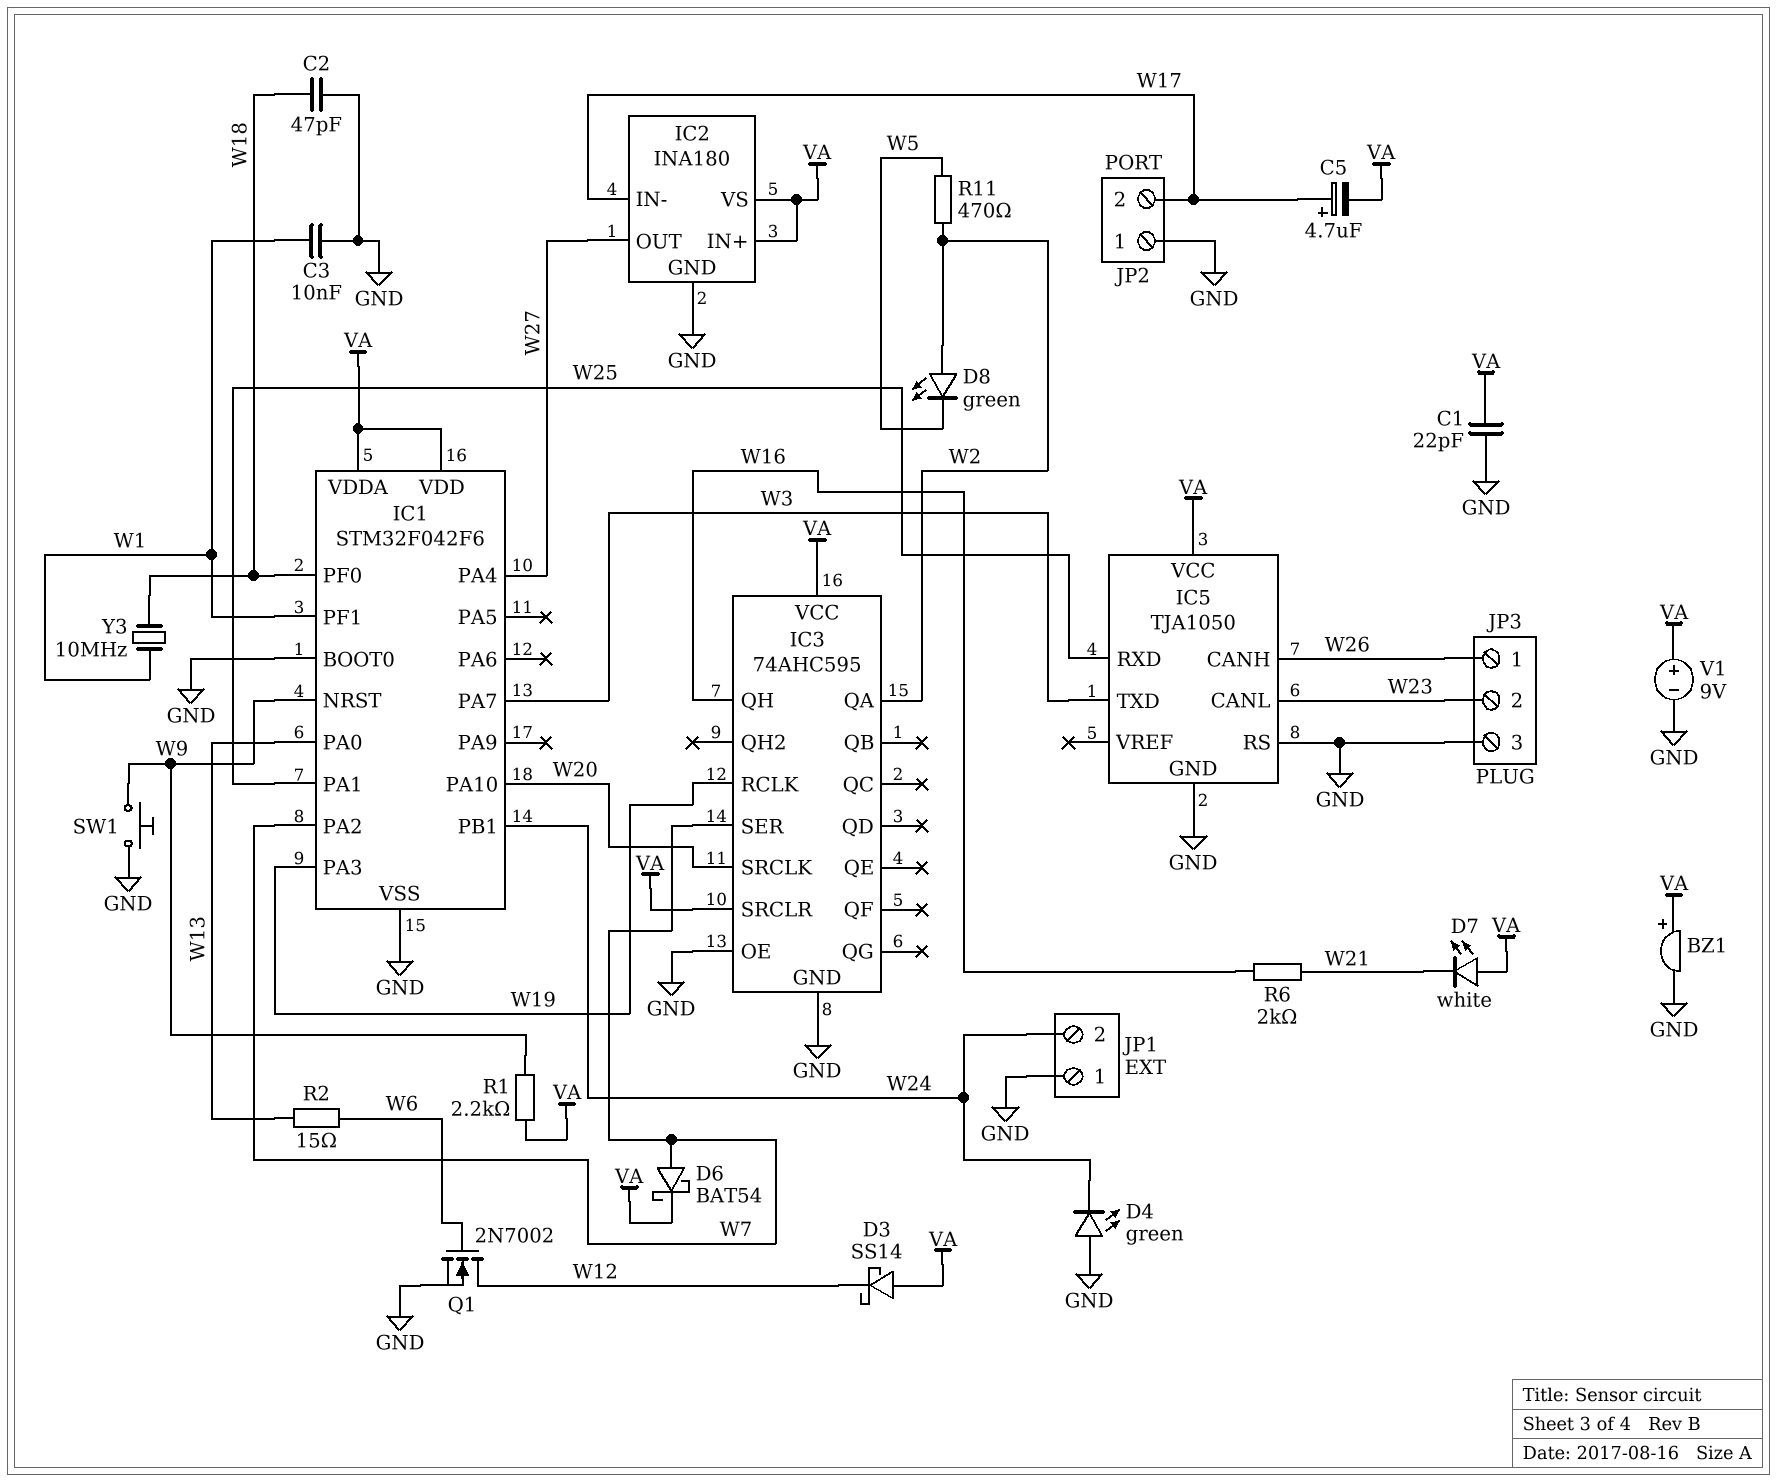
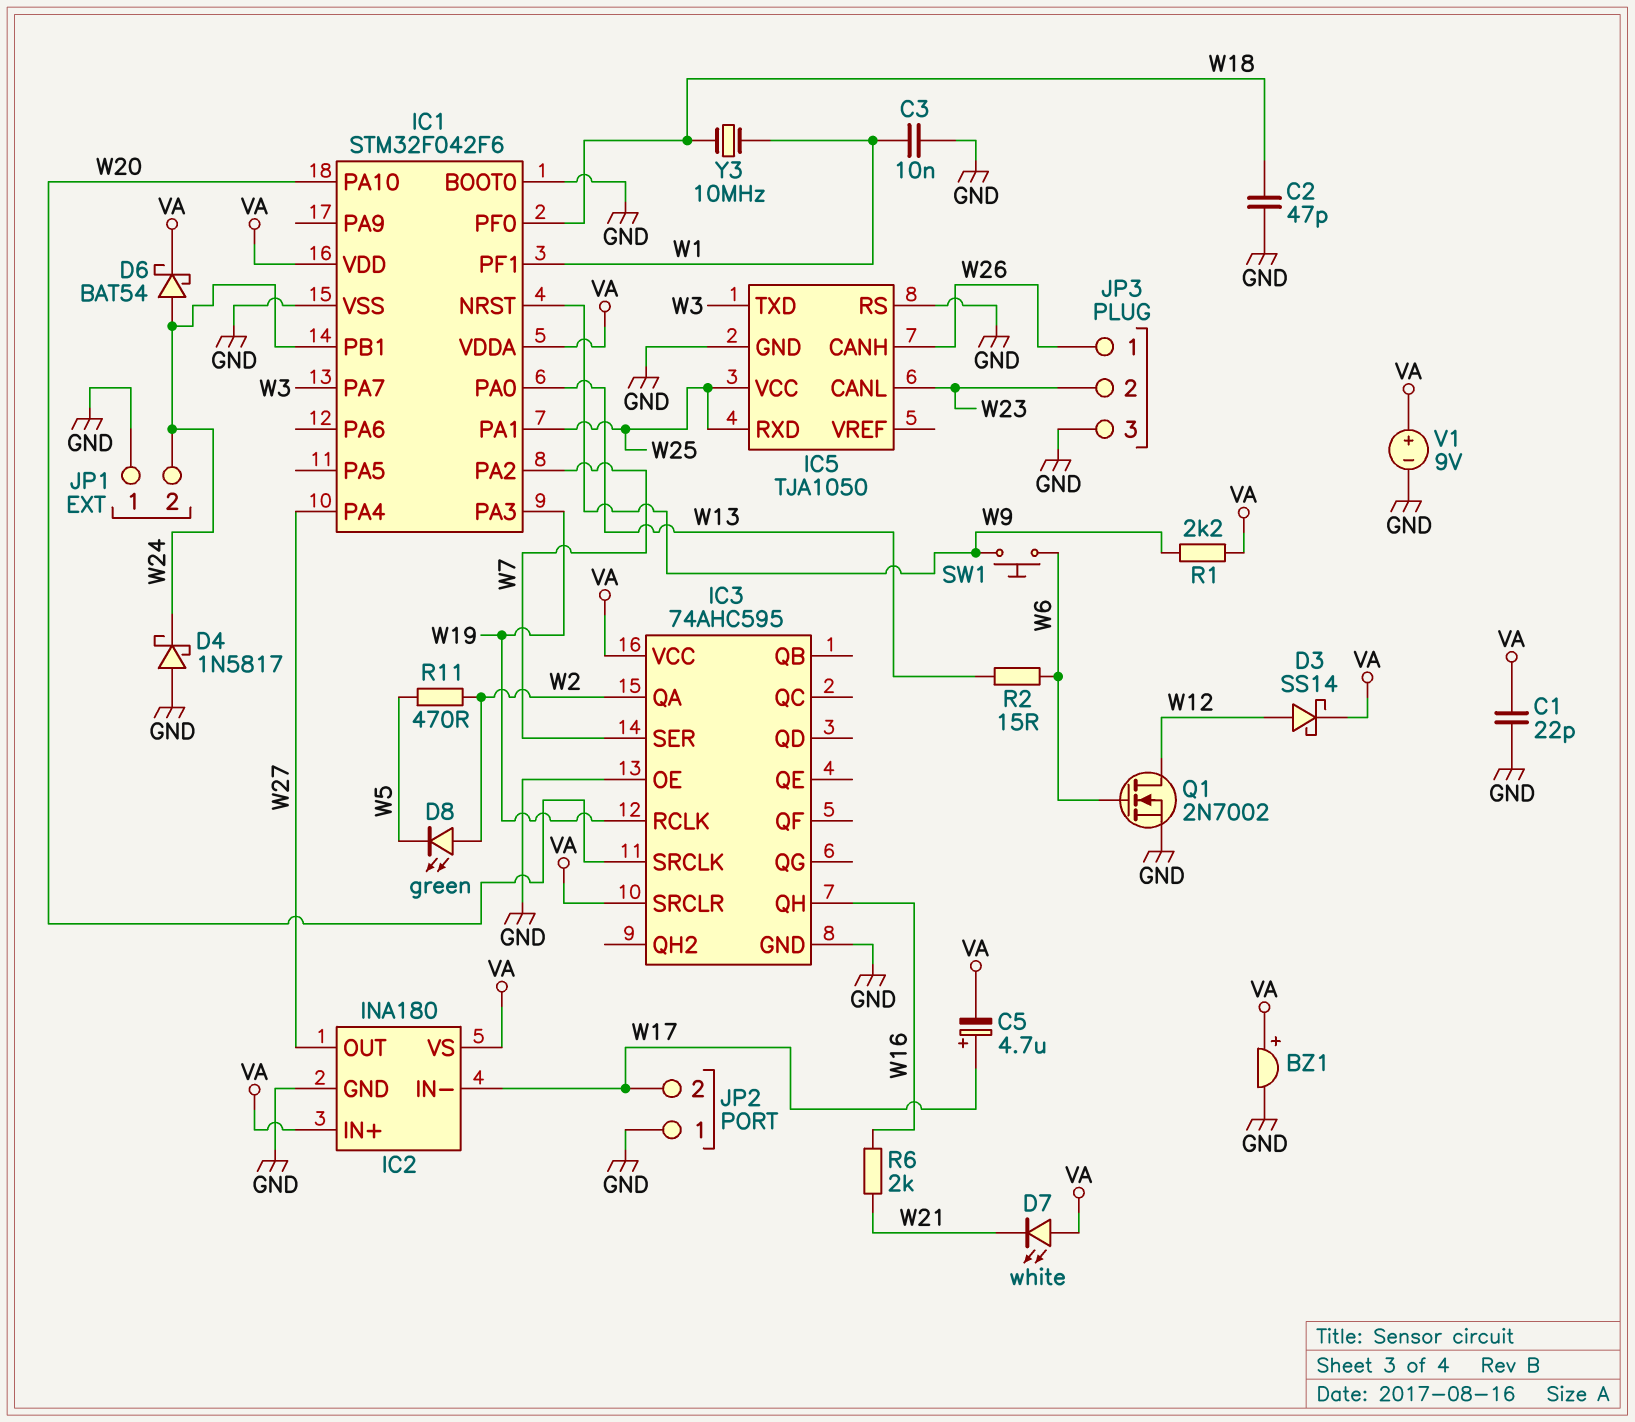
D3: schottky SS14 (A VA, K W12) -> schottky SS14 (A W12, K VA)
D4: LED green (A GND, K W24) -> schottky 1N5817 (A GND, K W24)
D6: schottky BAT54 (A W7, K VA) -> schottky BAT54 (A W24, K VA)
IC5 pin VCC: VA -> W25
SW1: button (GND, W9) -> button (W6, W9)

